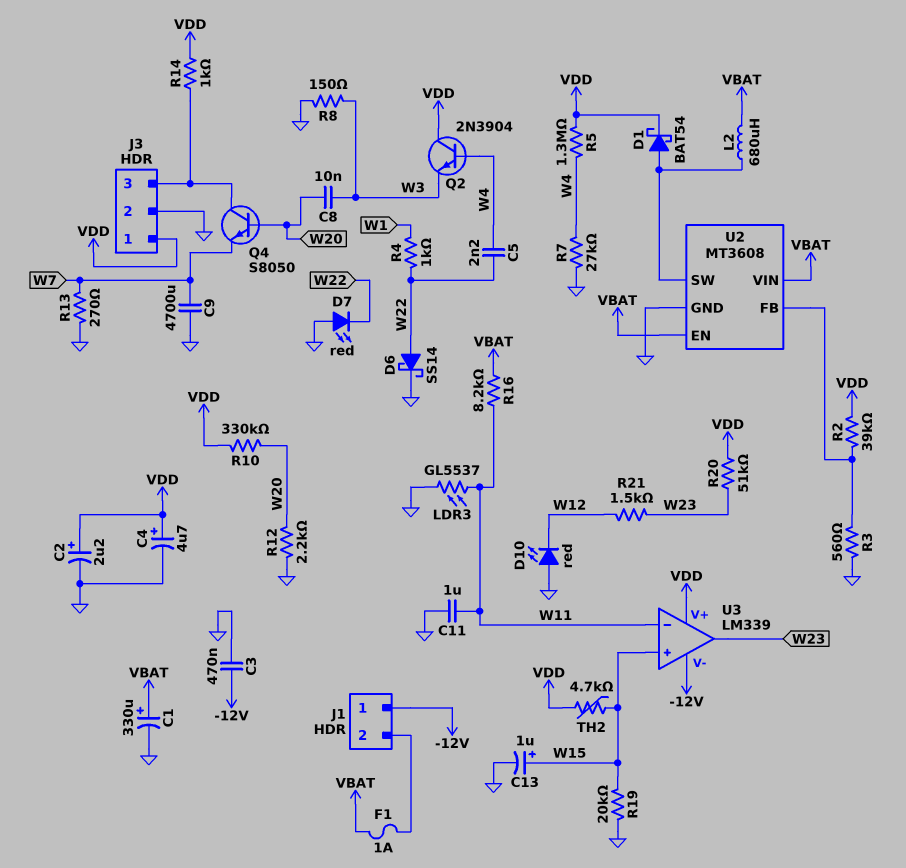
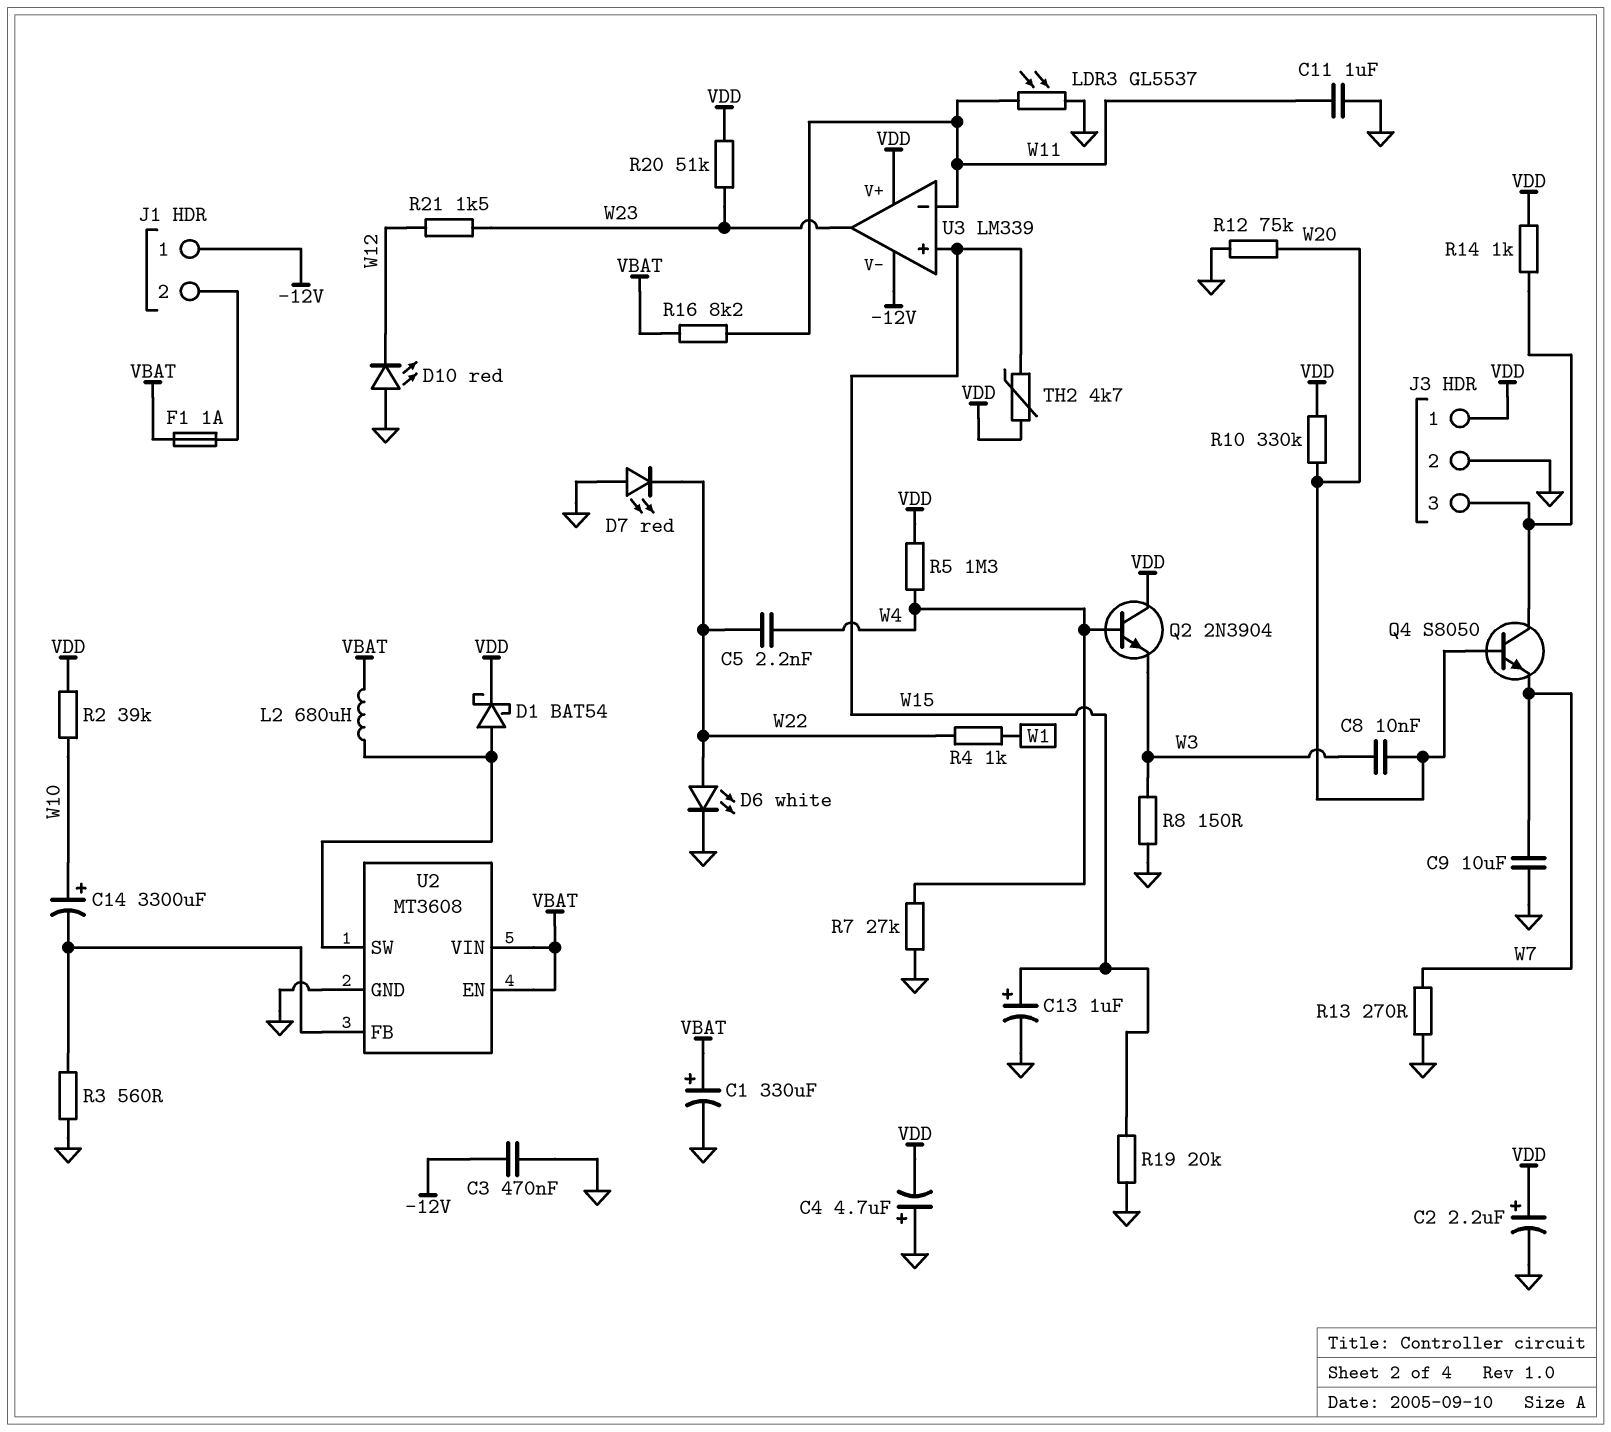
C4: 4.7uF (plus VDD, minus GND) -> 4.7uF (plus GND, minus VDD)
C9: 4700uF (GND, W7) -> 10uF (GND, W7)
C14: none -> 3300uF (plus W10, minus U2/FB)
D6: schottky SS14 (A W22, K GND) -> LED white (A W22, K GND)
R2: 39k (U2/FB, VDD) -> 39k (VDD, W10)
R12: 2.2k (GND, W20) -> 75k (GND, W20)

